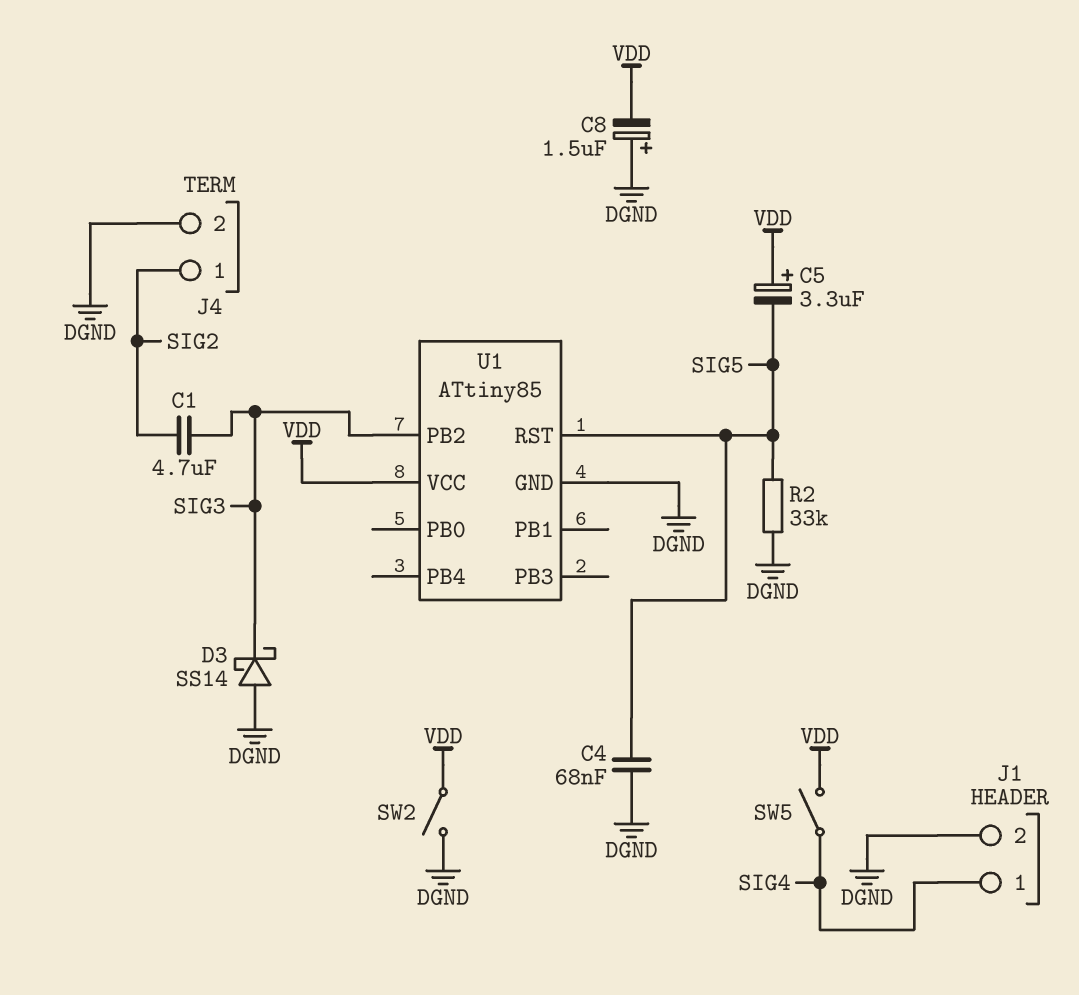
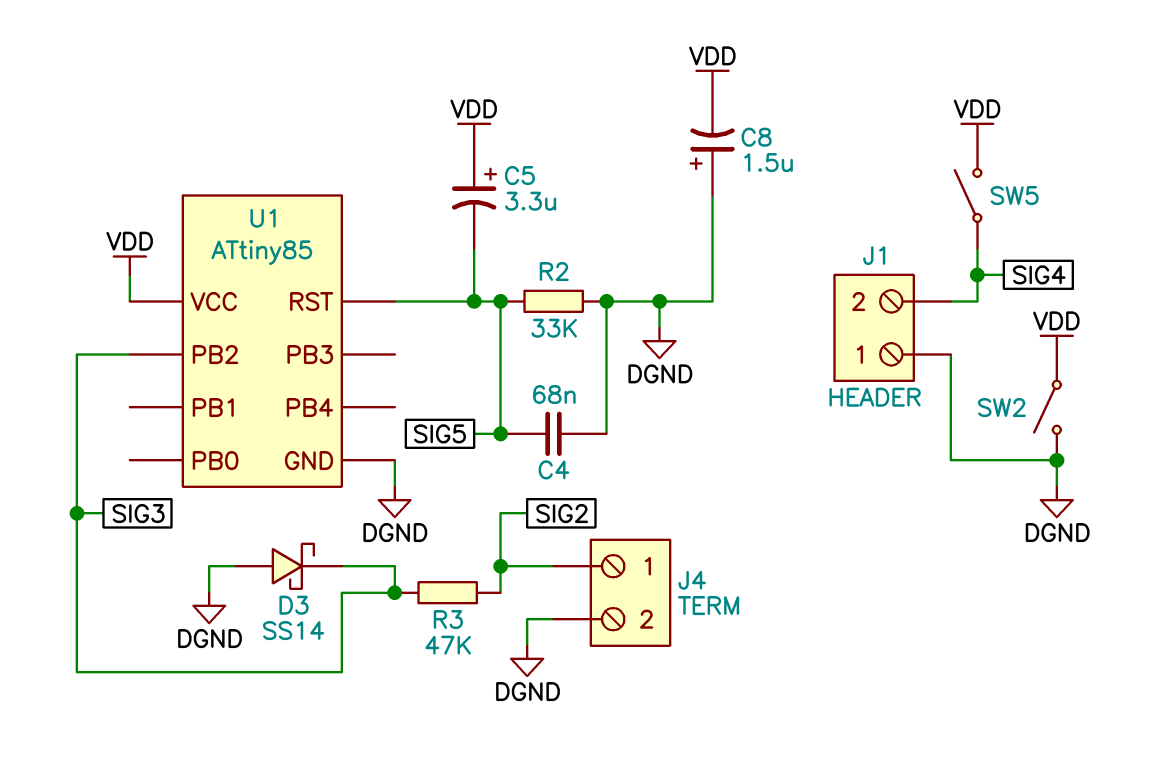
C1: 4.7uF (SIG2, SIG3) -> none
J1 pin 1: SIG4 -> DGND
J1 pin 2: DGND -> SIG4
R3: none -> 47k (SIG2, SIG3)

